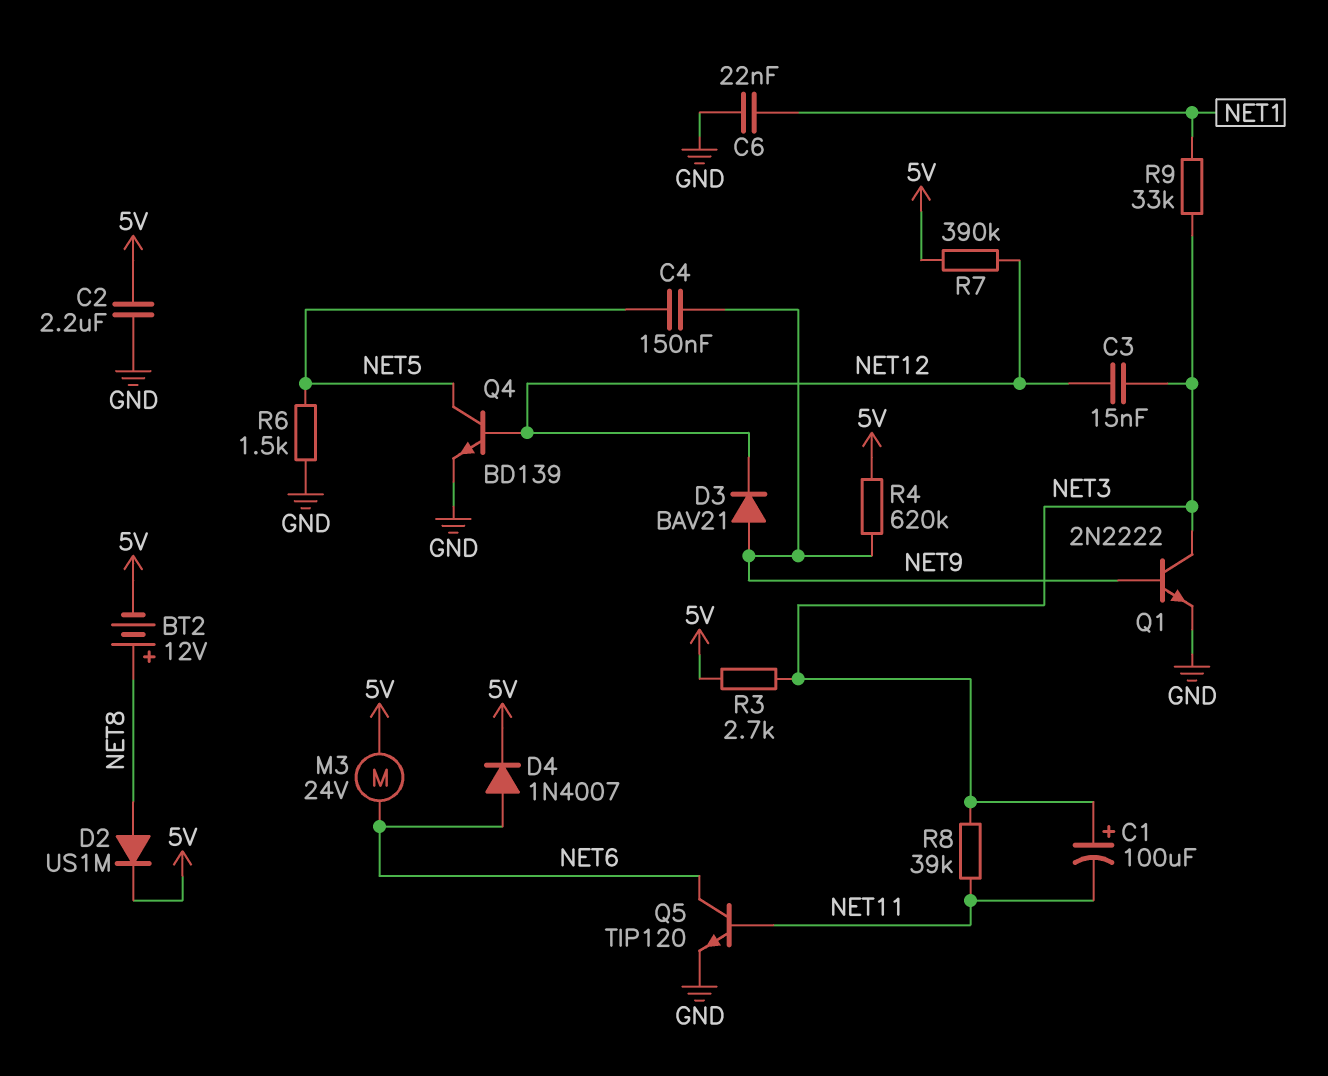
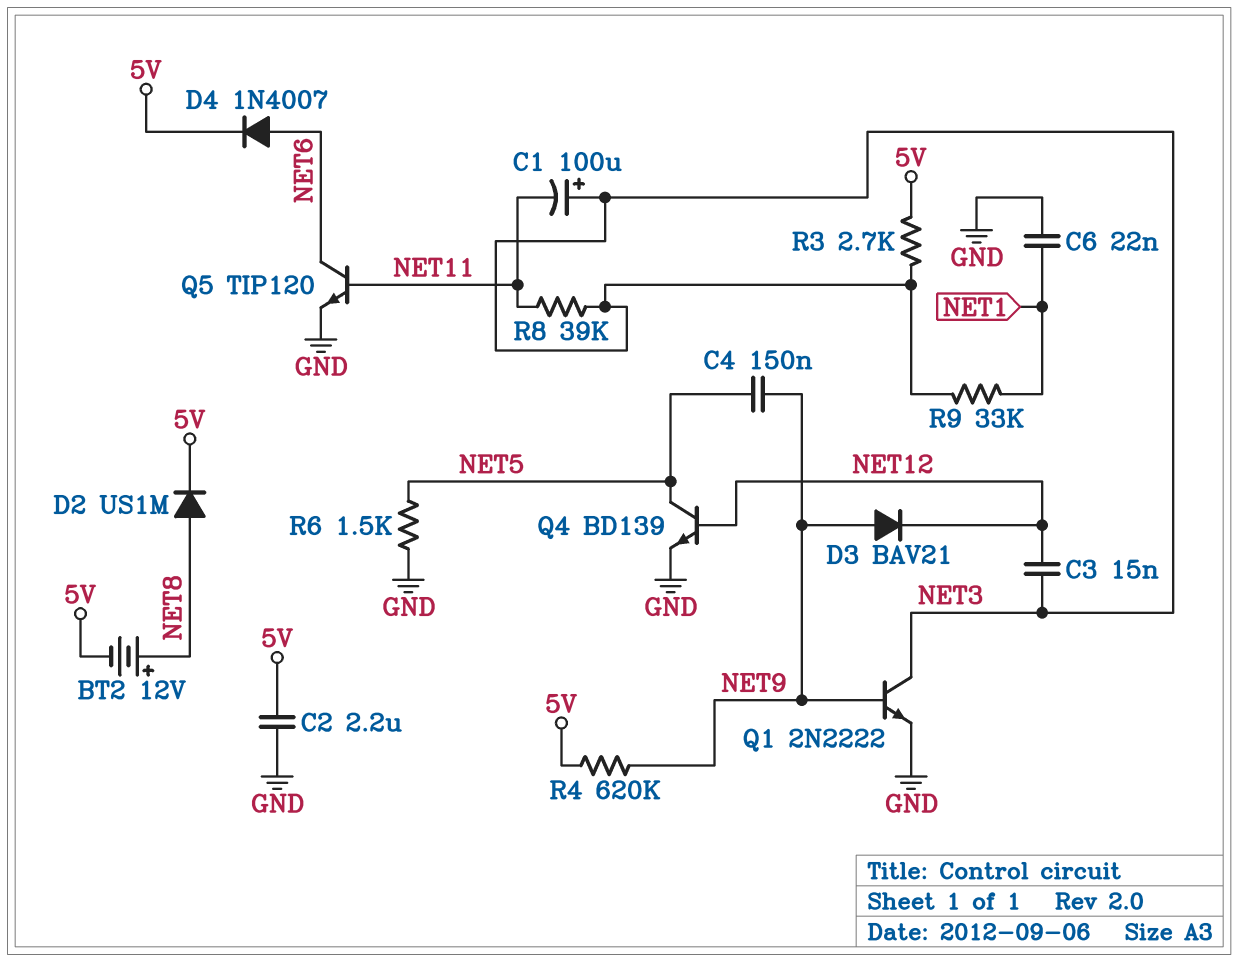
M3: motor 24V (5V, NET6) -> none
R7: 390k (5V, NET12) -> none

